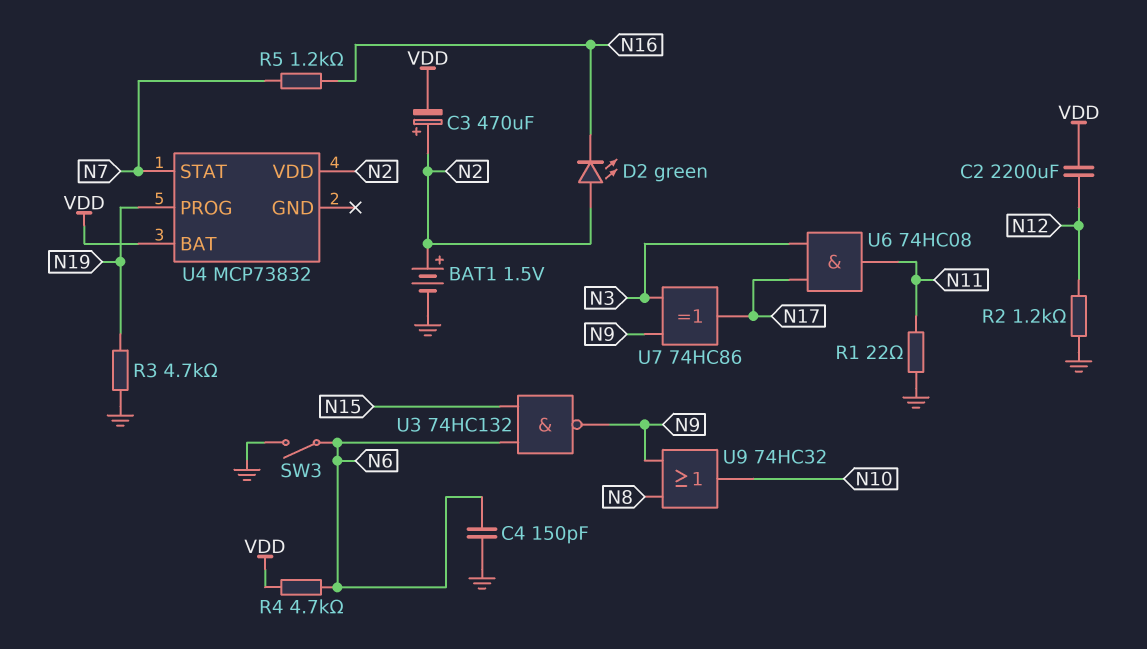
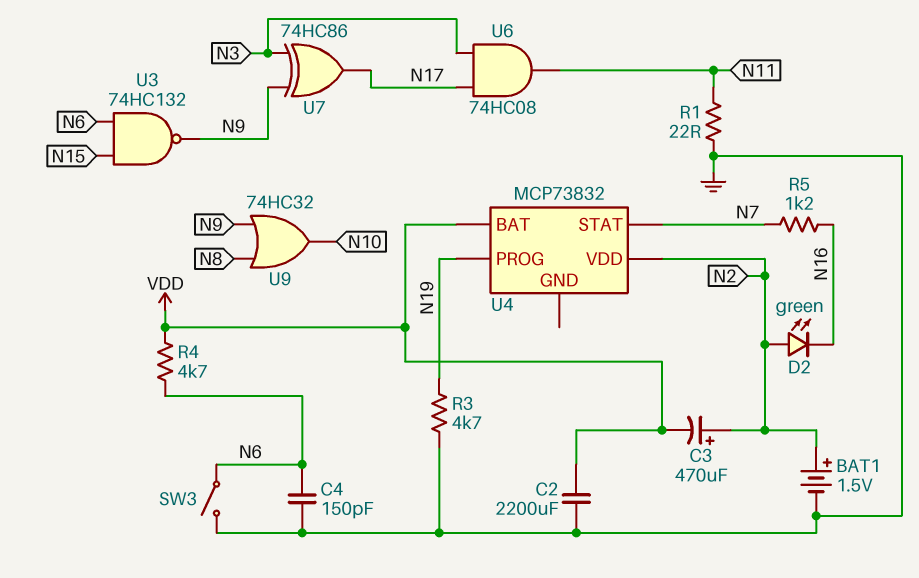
C2: 2200uF (N12, VDD) -> 2200uF (GND, VDD)
R2: 1.2k (GND, N12) -> none

